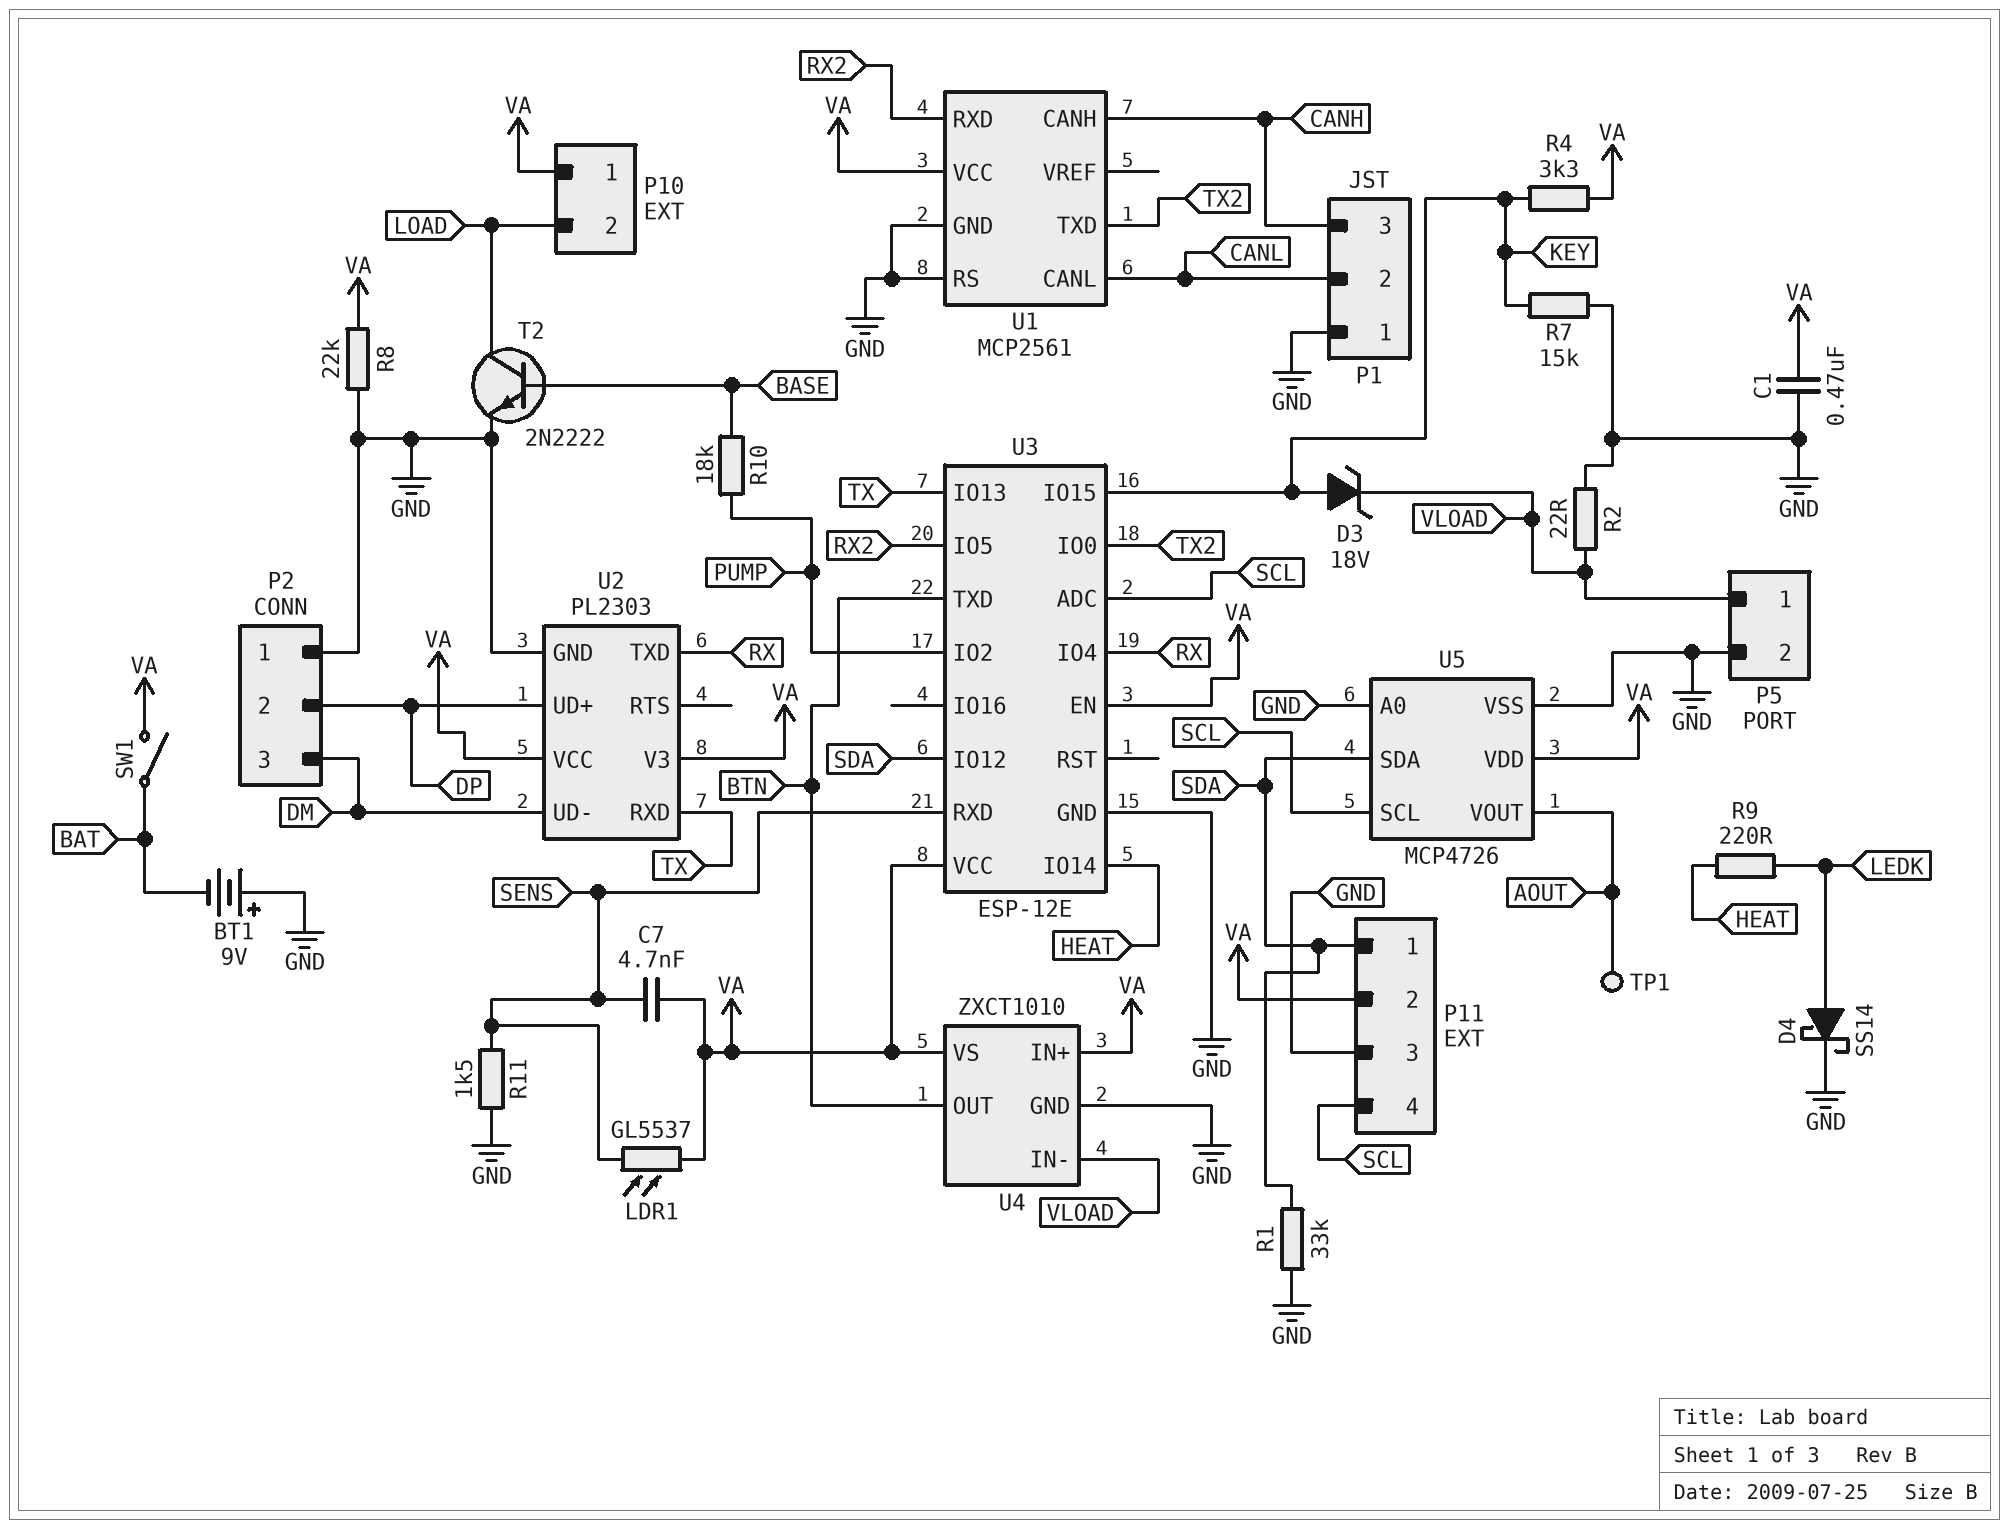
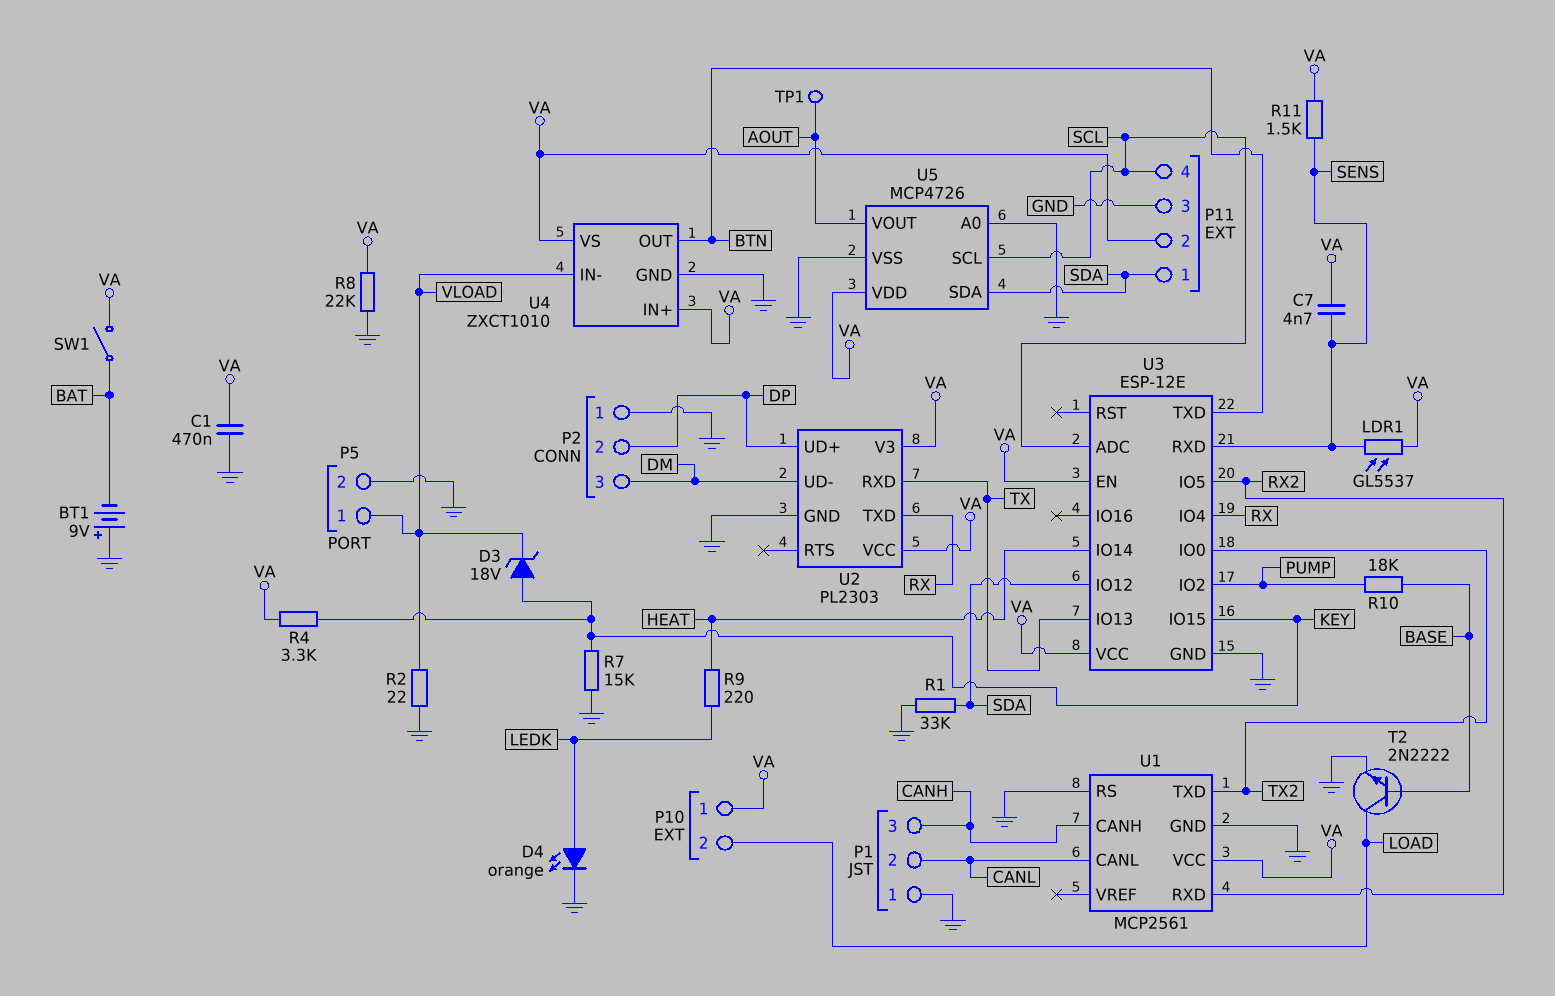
D4: schottky SS14 (A LEDK, K GND) -> LED orange (A LEDK, K GND)
R11: 1.5k (GND, SENS) -> 1.5k (SENS, VA)

